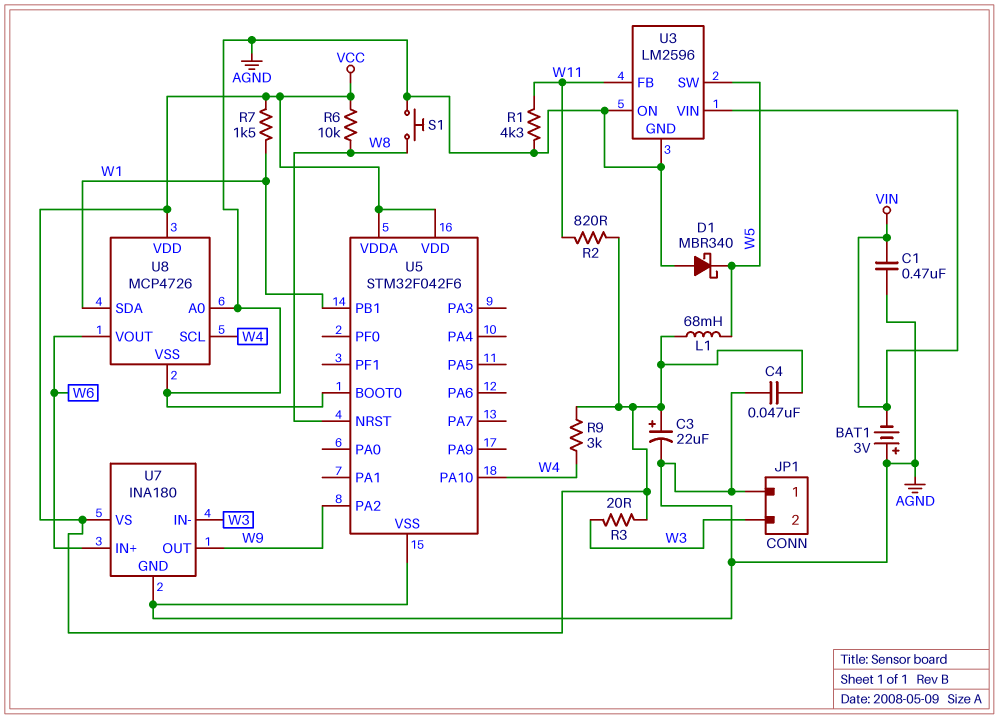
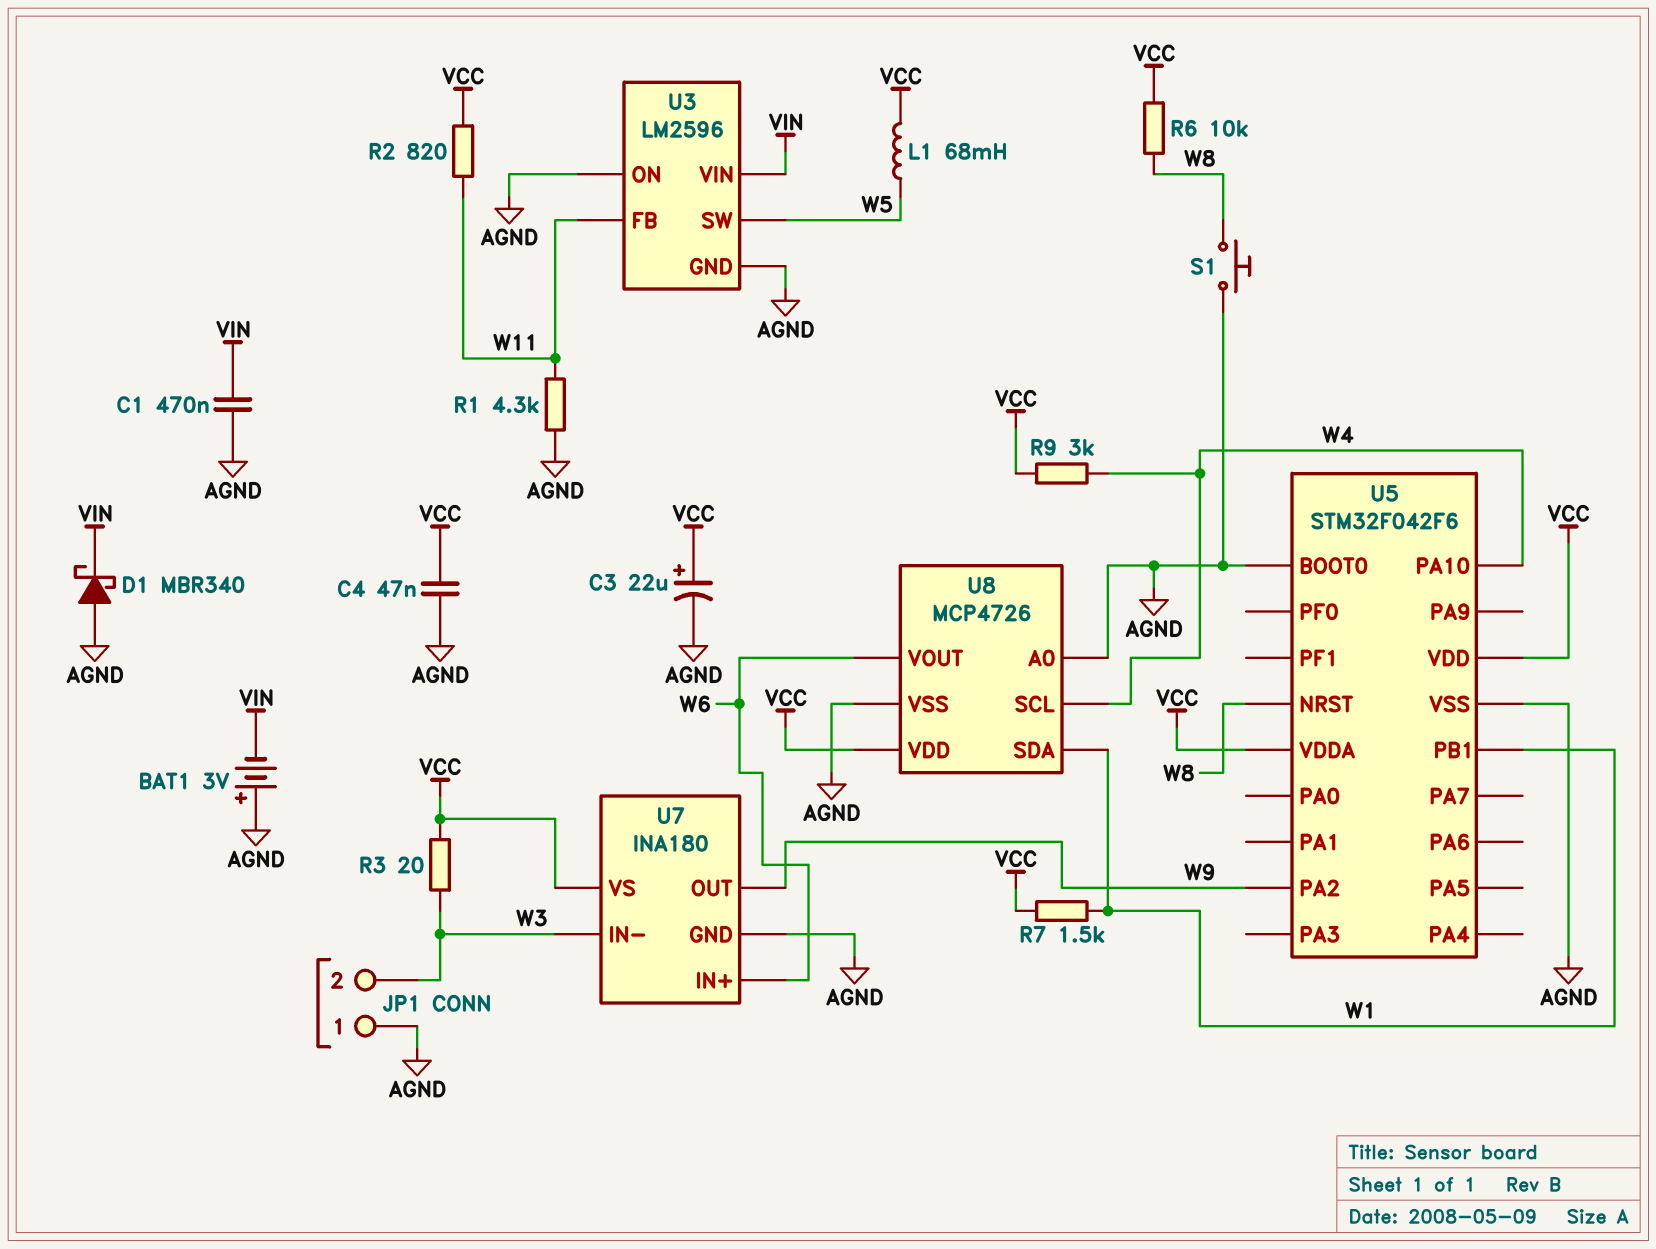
D1: schottky MBR340 (A AGND, K W5) -> schottky MBR340 (A AGND, K VIN)

